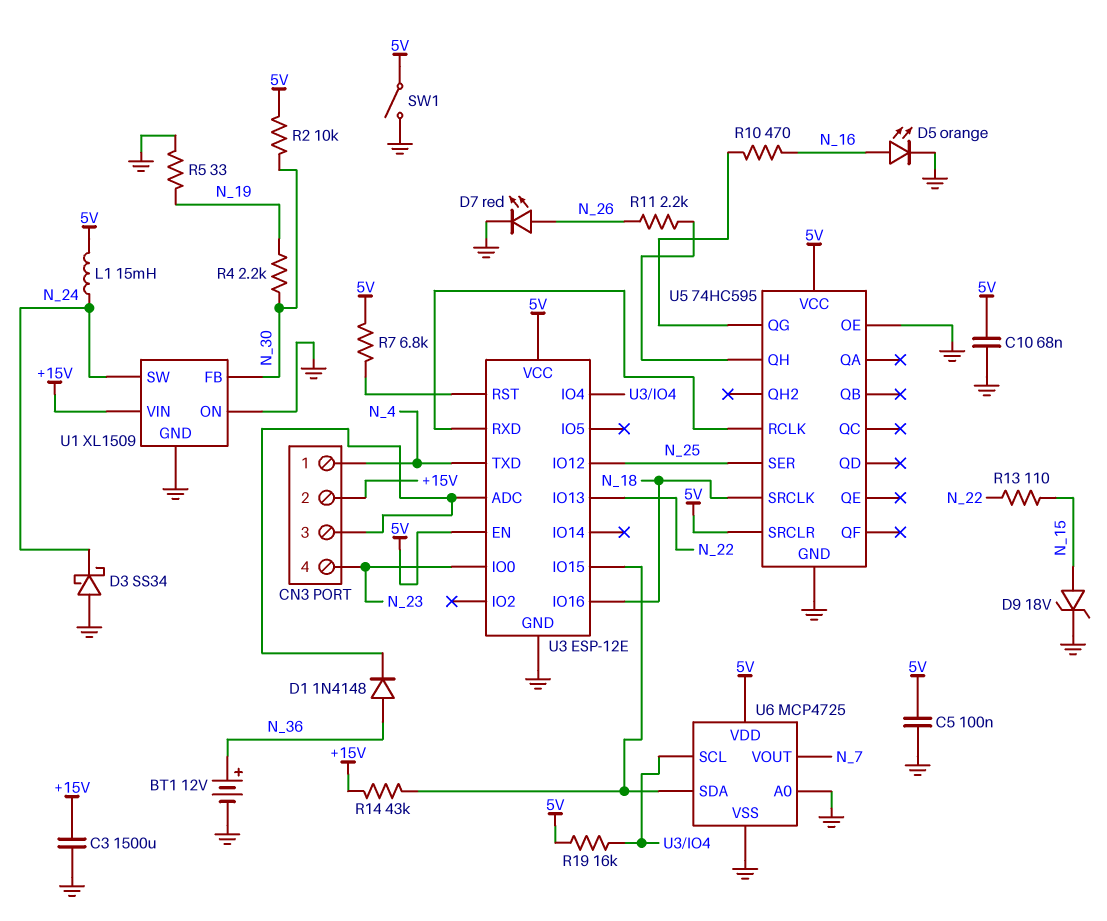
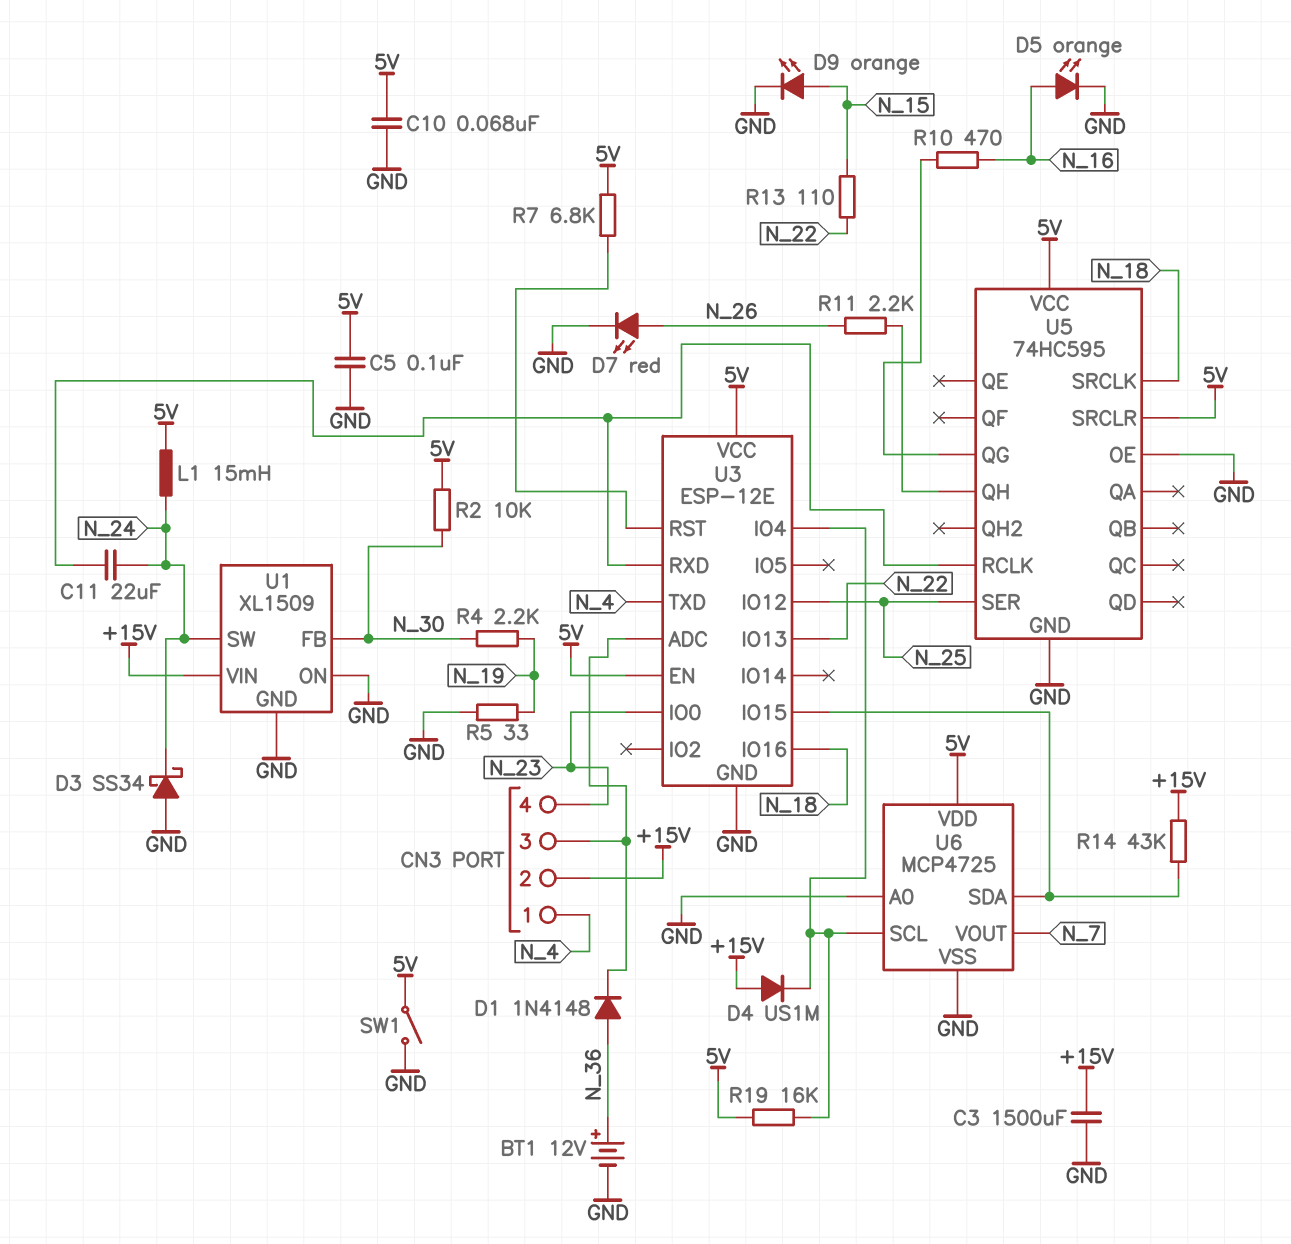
C11: none -> 22uF (N_24, U3/RXD)
D4: none -> diode US1M (A +15V, K U3/IO4)
D9: zener 18V (A N_15, K GND) -> LED orange (A N_15, K GND)

